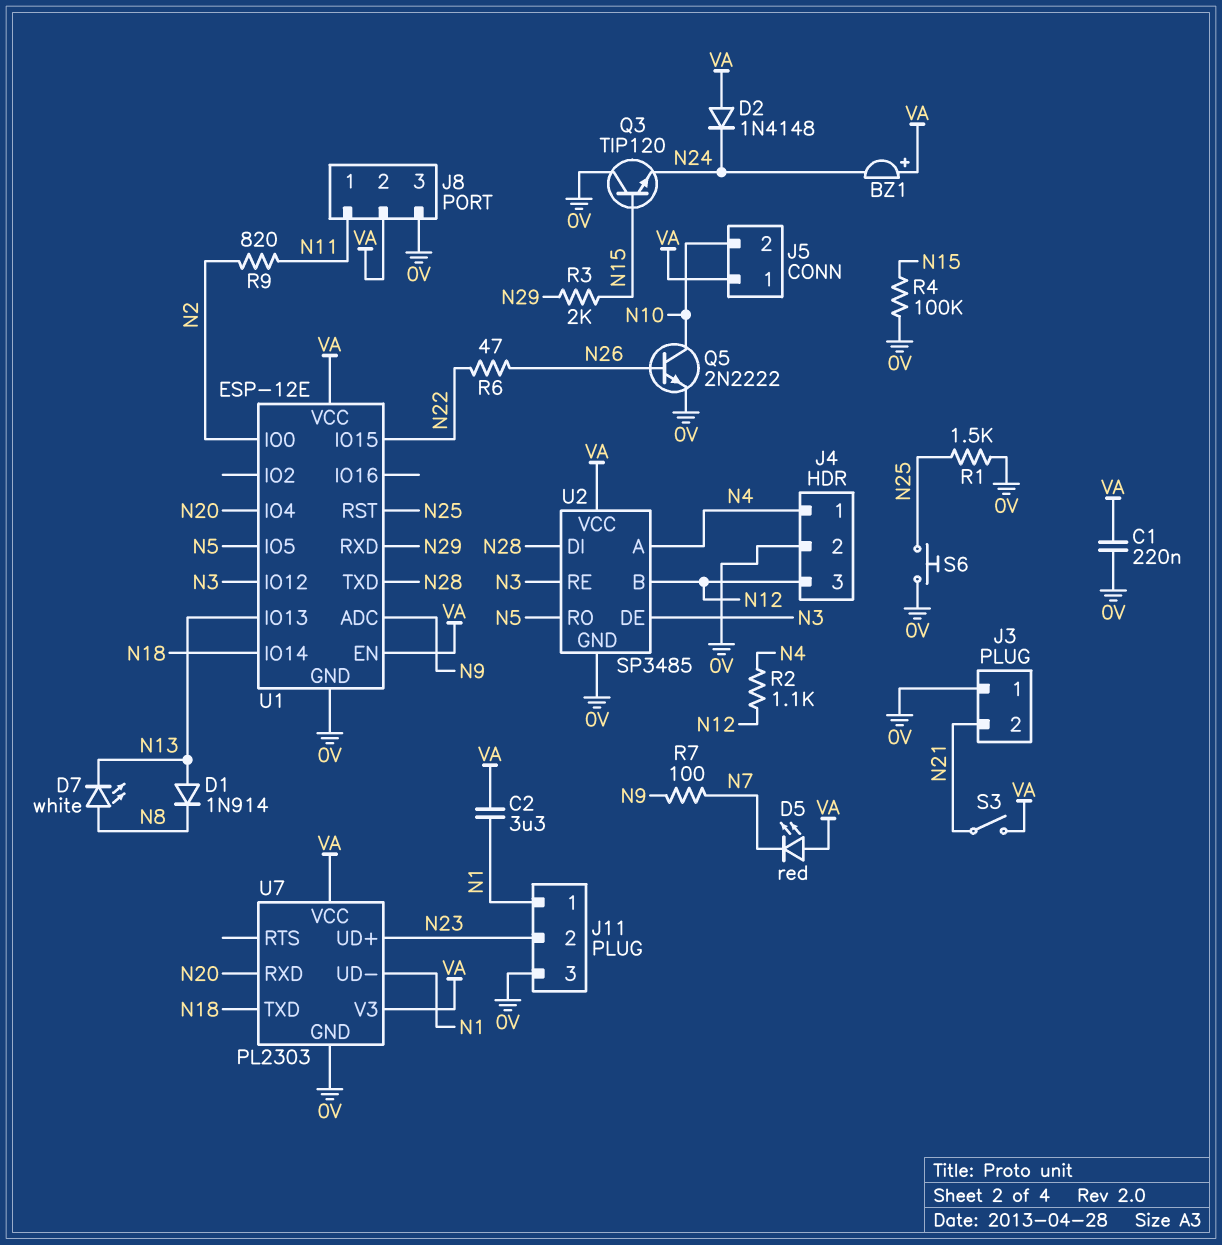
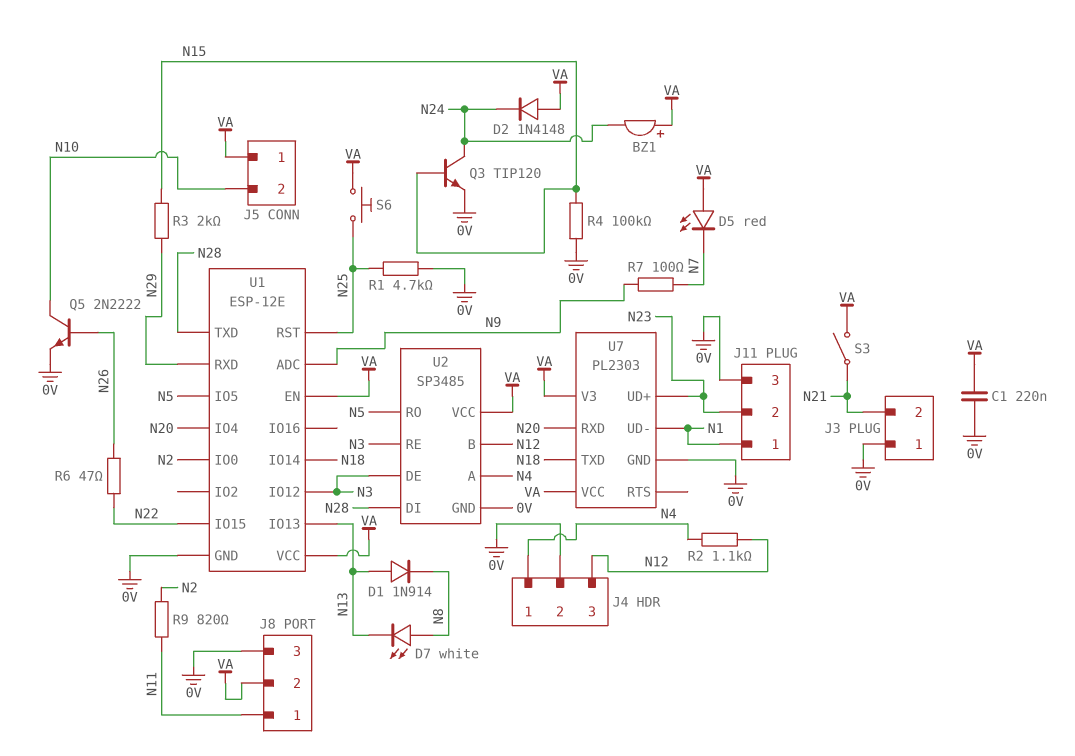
C2: 3.3uF (N1, VA) -> none
Q3: NPN TIP120 (B N15, C 0V, E N24) -> NPN TIP120 (B N15, C N24, E 0V)
R1: 1.5k (0V, N25) -> 4.7k (0V, N25)
S6: button (0V, N25) -> button (N25, VA)

